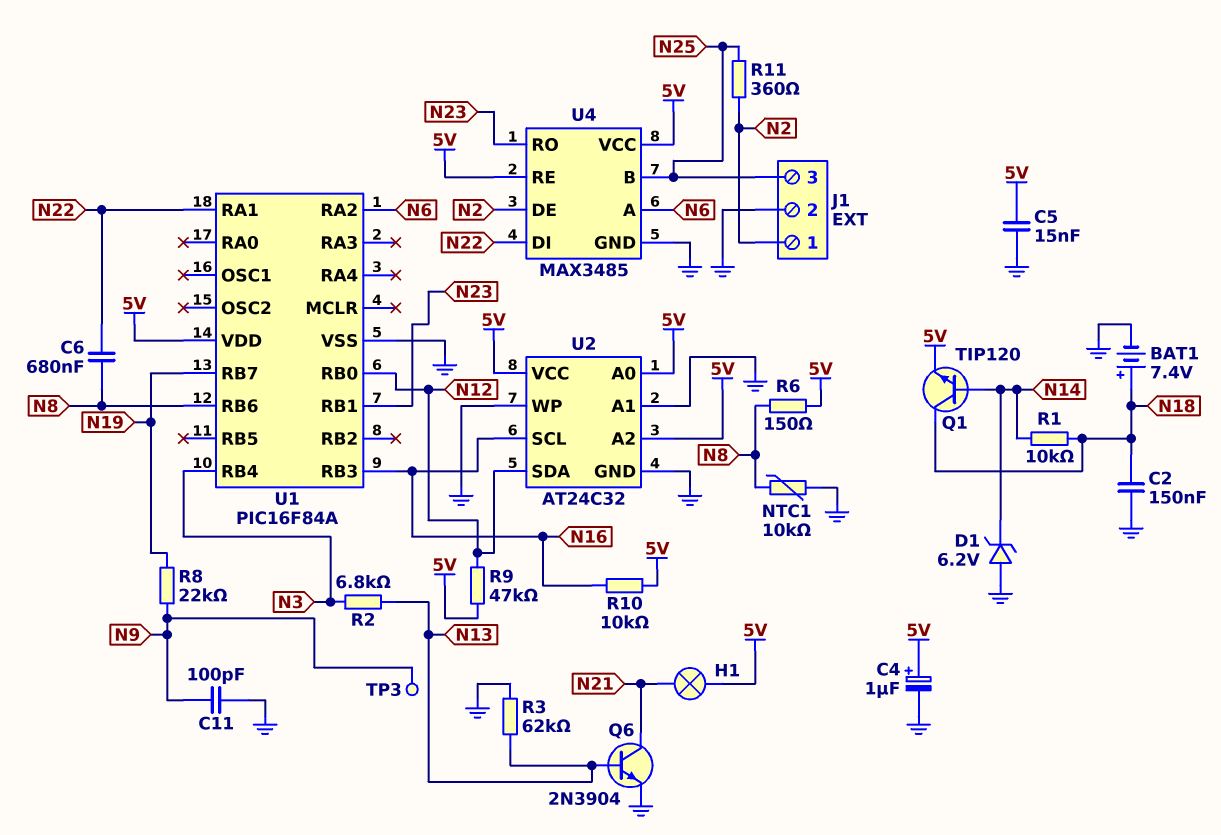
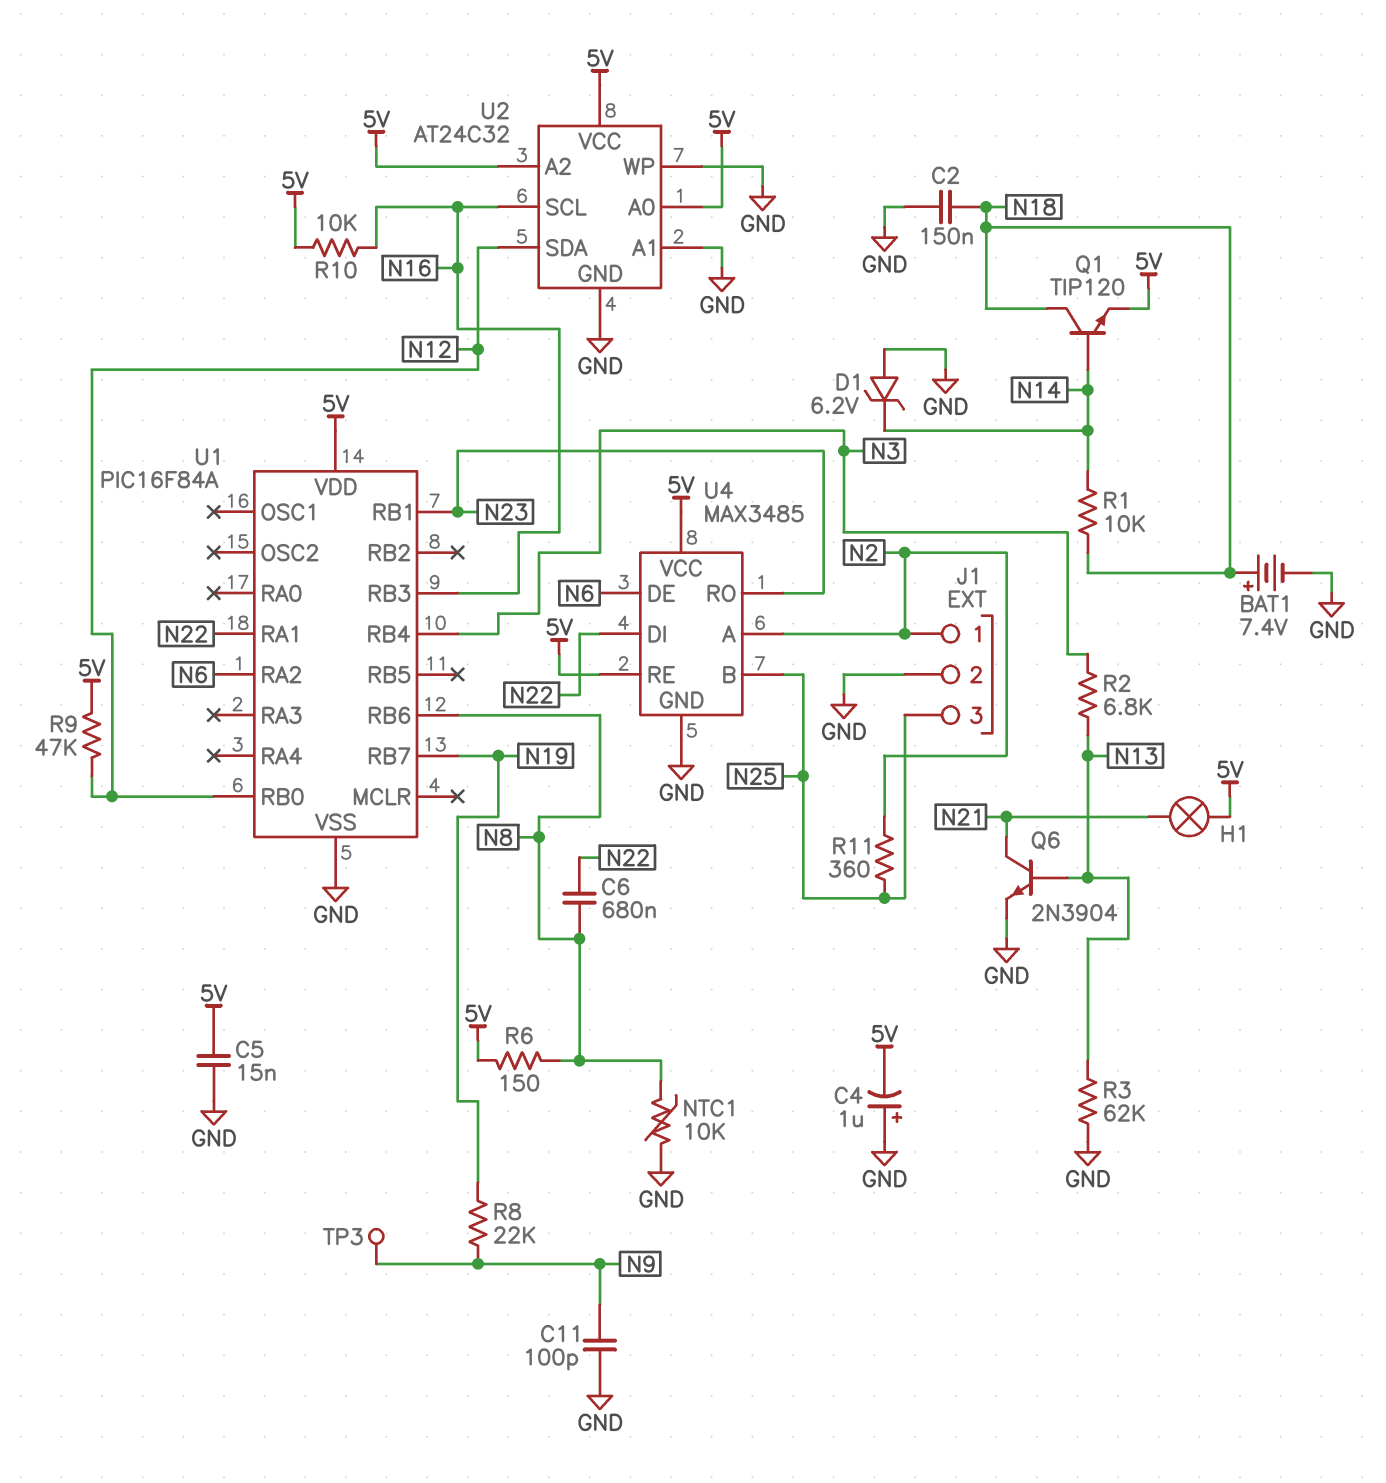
C4: 1uF (plus 5V, minus GND) -> 1uF (plus GND, minus 5V)
U4 pin A: N6 -> N2
U4 pin DE: N2 -> N6

